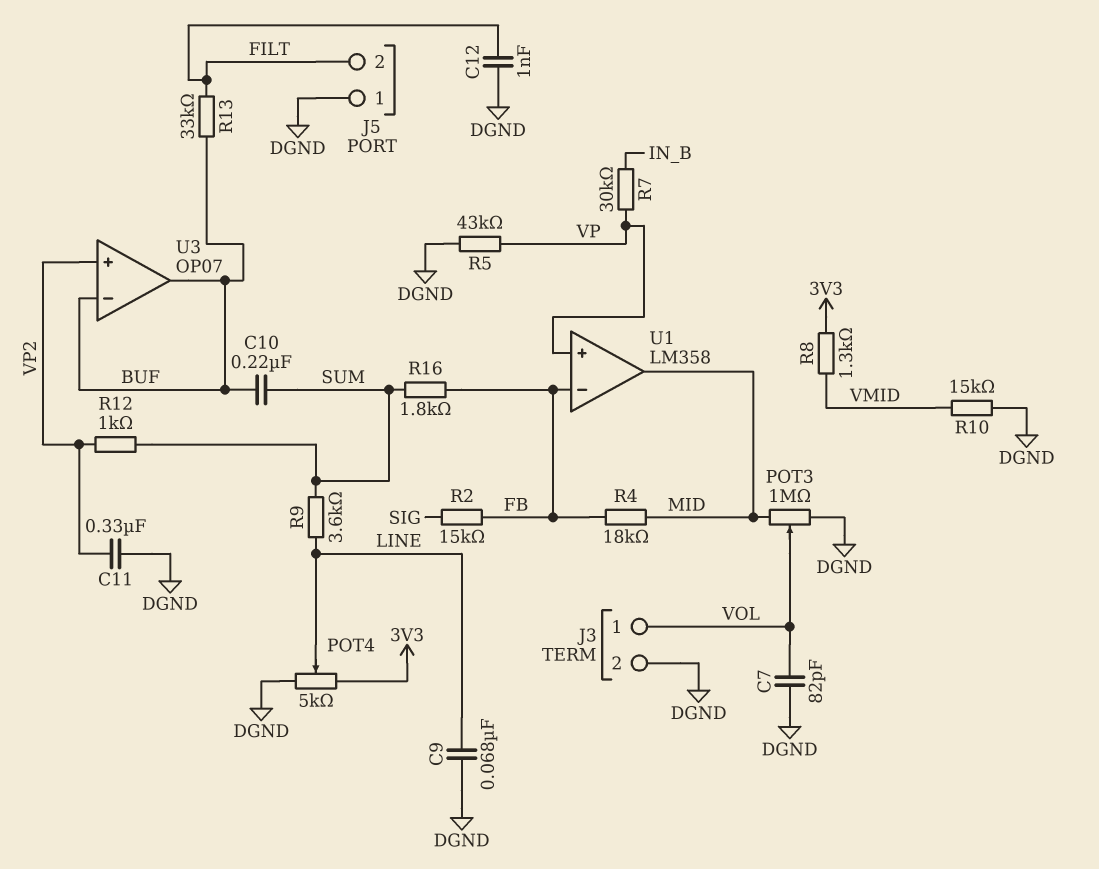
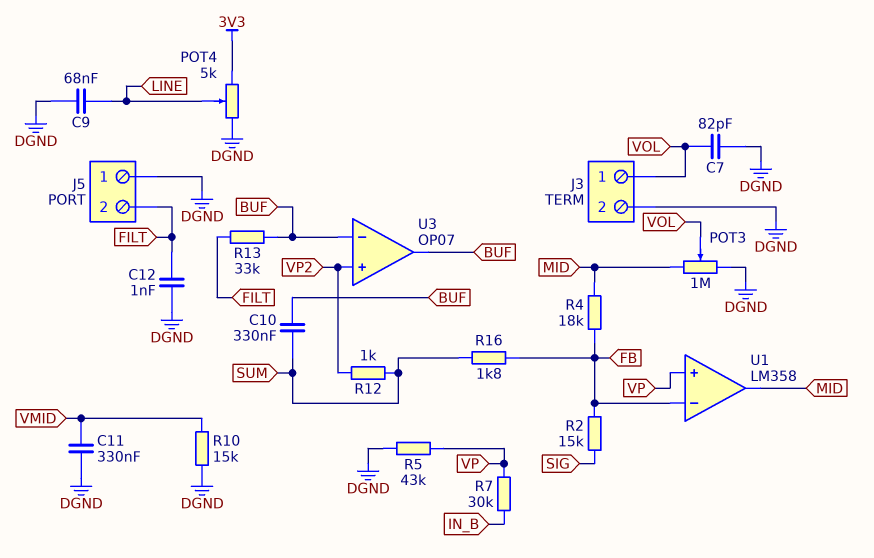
C10: 220nF (BUF, SUM) -> 330nF (BUF, SUM)
C11: 330nF (DGND, VP2) -> 330nF (DGND, VMID)
R8: 1.3k (3V3, VMID) -> none
R9: 3.6k (LINE, SUM) -> none

